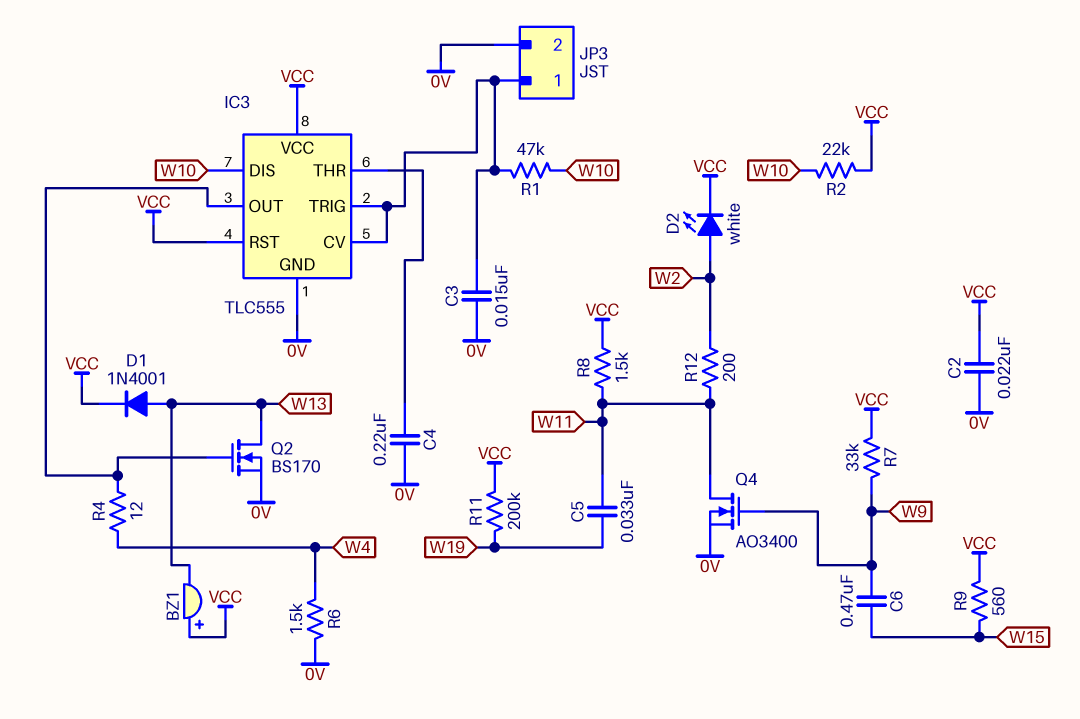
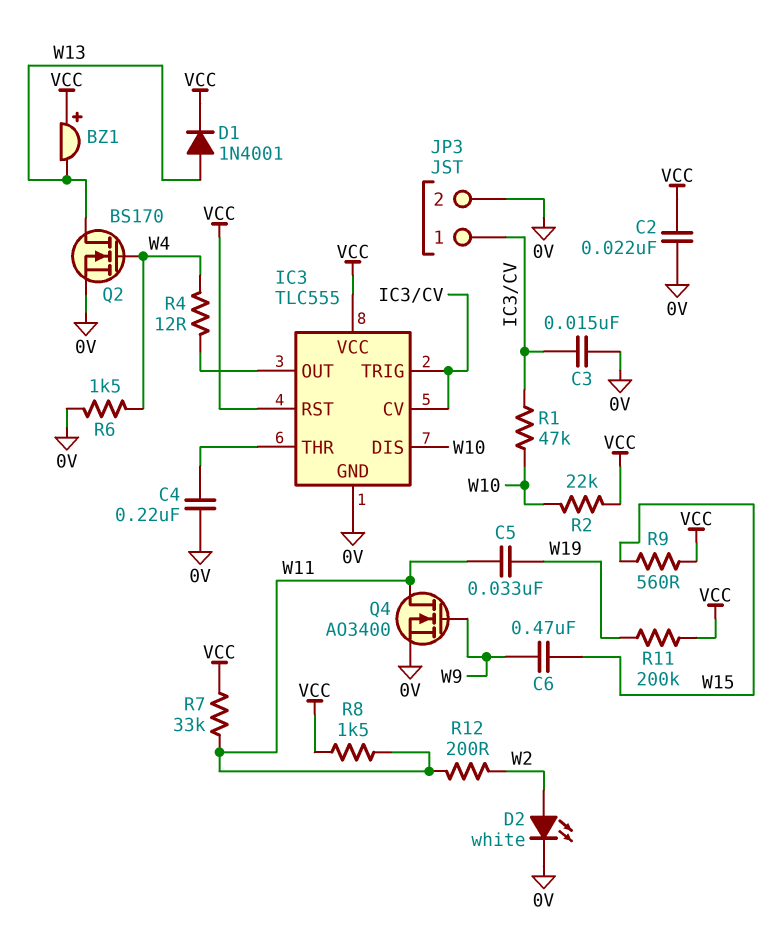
D2: LED white (A W2, K VCC) -> LED white (A W2, K 0V)
Q2: NMOS BS170 (G IC3/OUT, D W13, S 0V) -> NMOS BS170 (G W4, D W13, S 0V)
R7: 33k (VCC, W9) -> 33k (VCC, W11)

